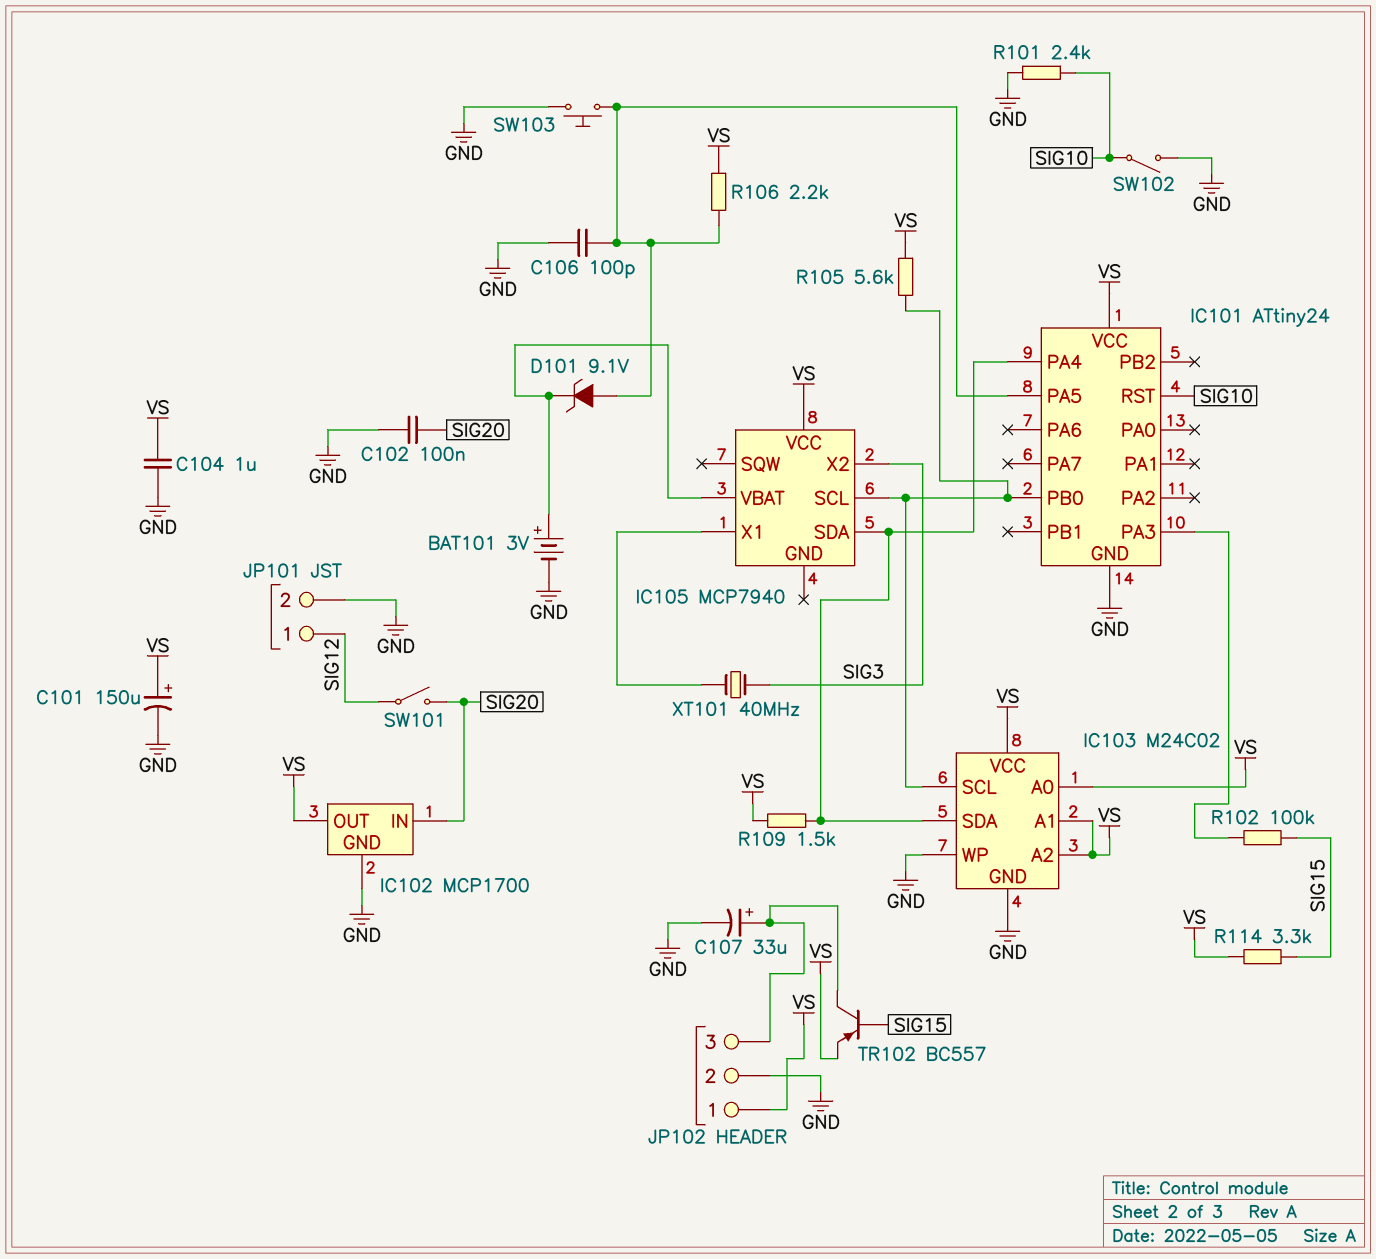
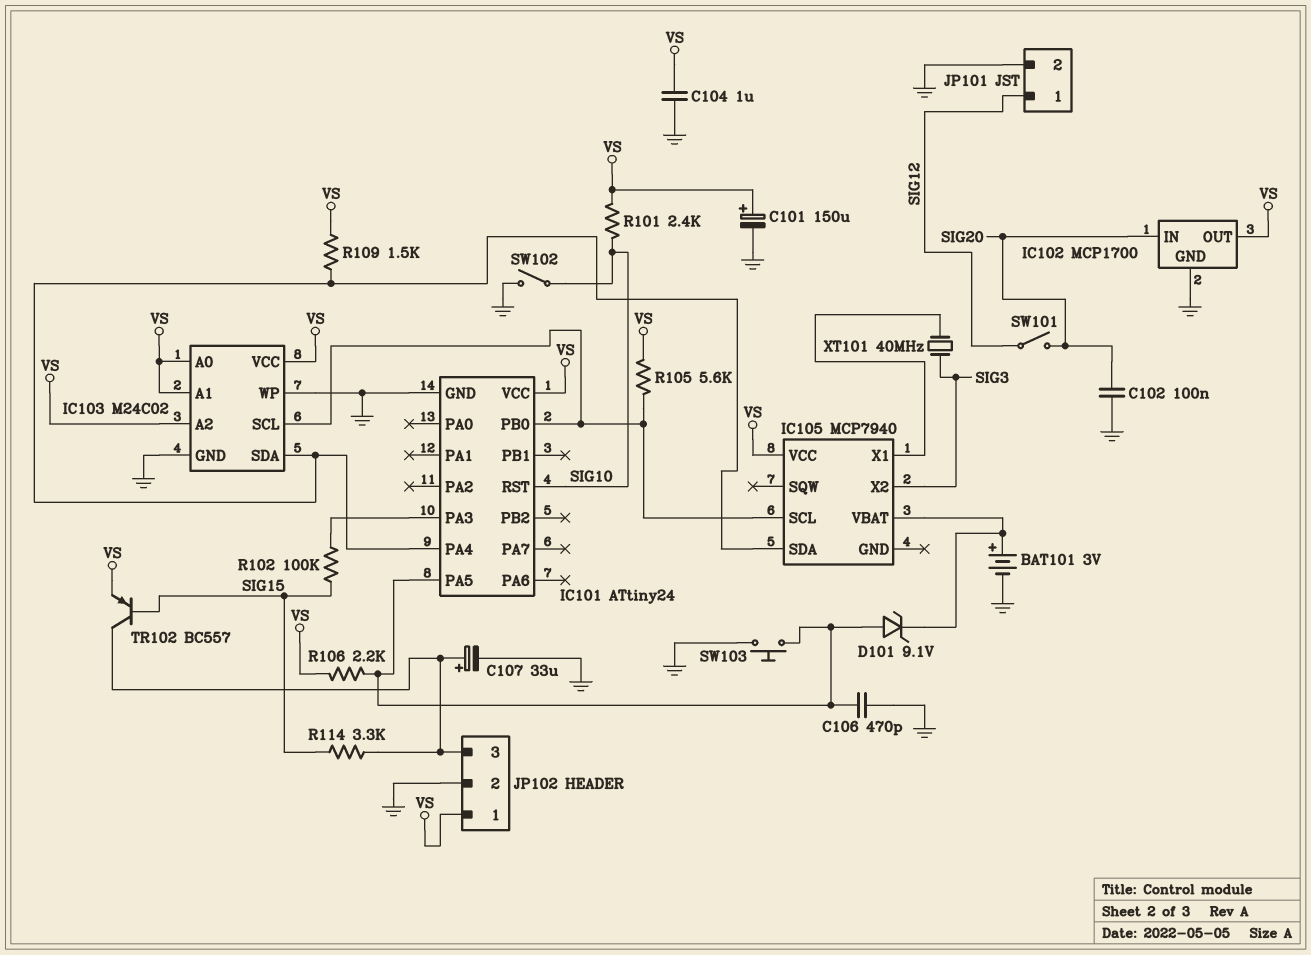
C106: 100pF (GND, IC101/PA5) -> 470pF (GND, IC101/PA5)
R101: 2.4k (GND, SIG10) -> 2.4k (SIG10, VS)
R114: 3.3k (SIG15, VS) -> 3.3k (JP102/3, SIG15)

